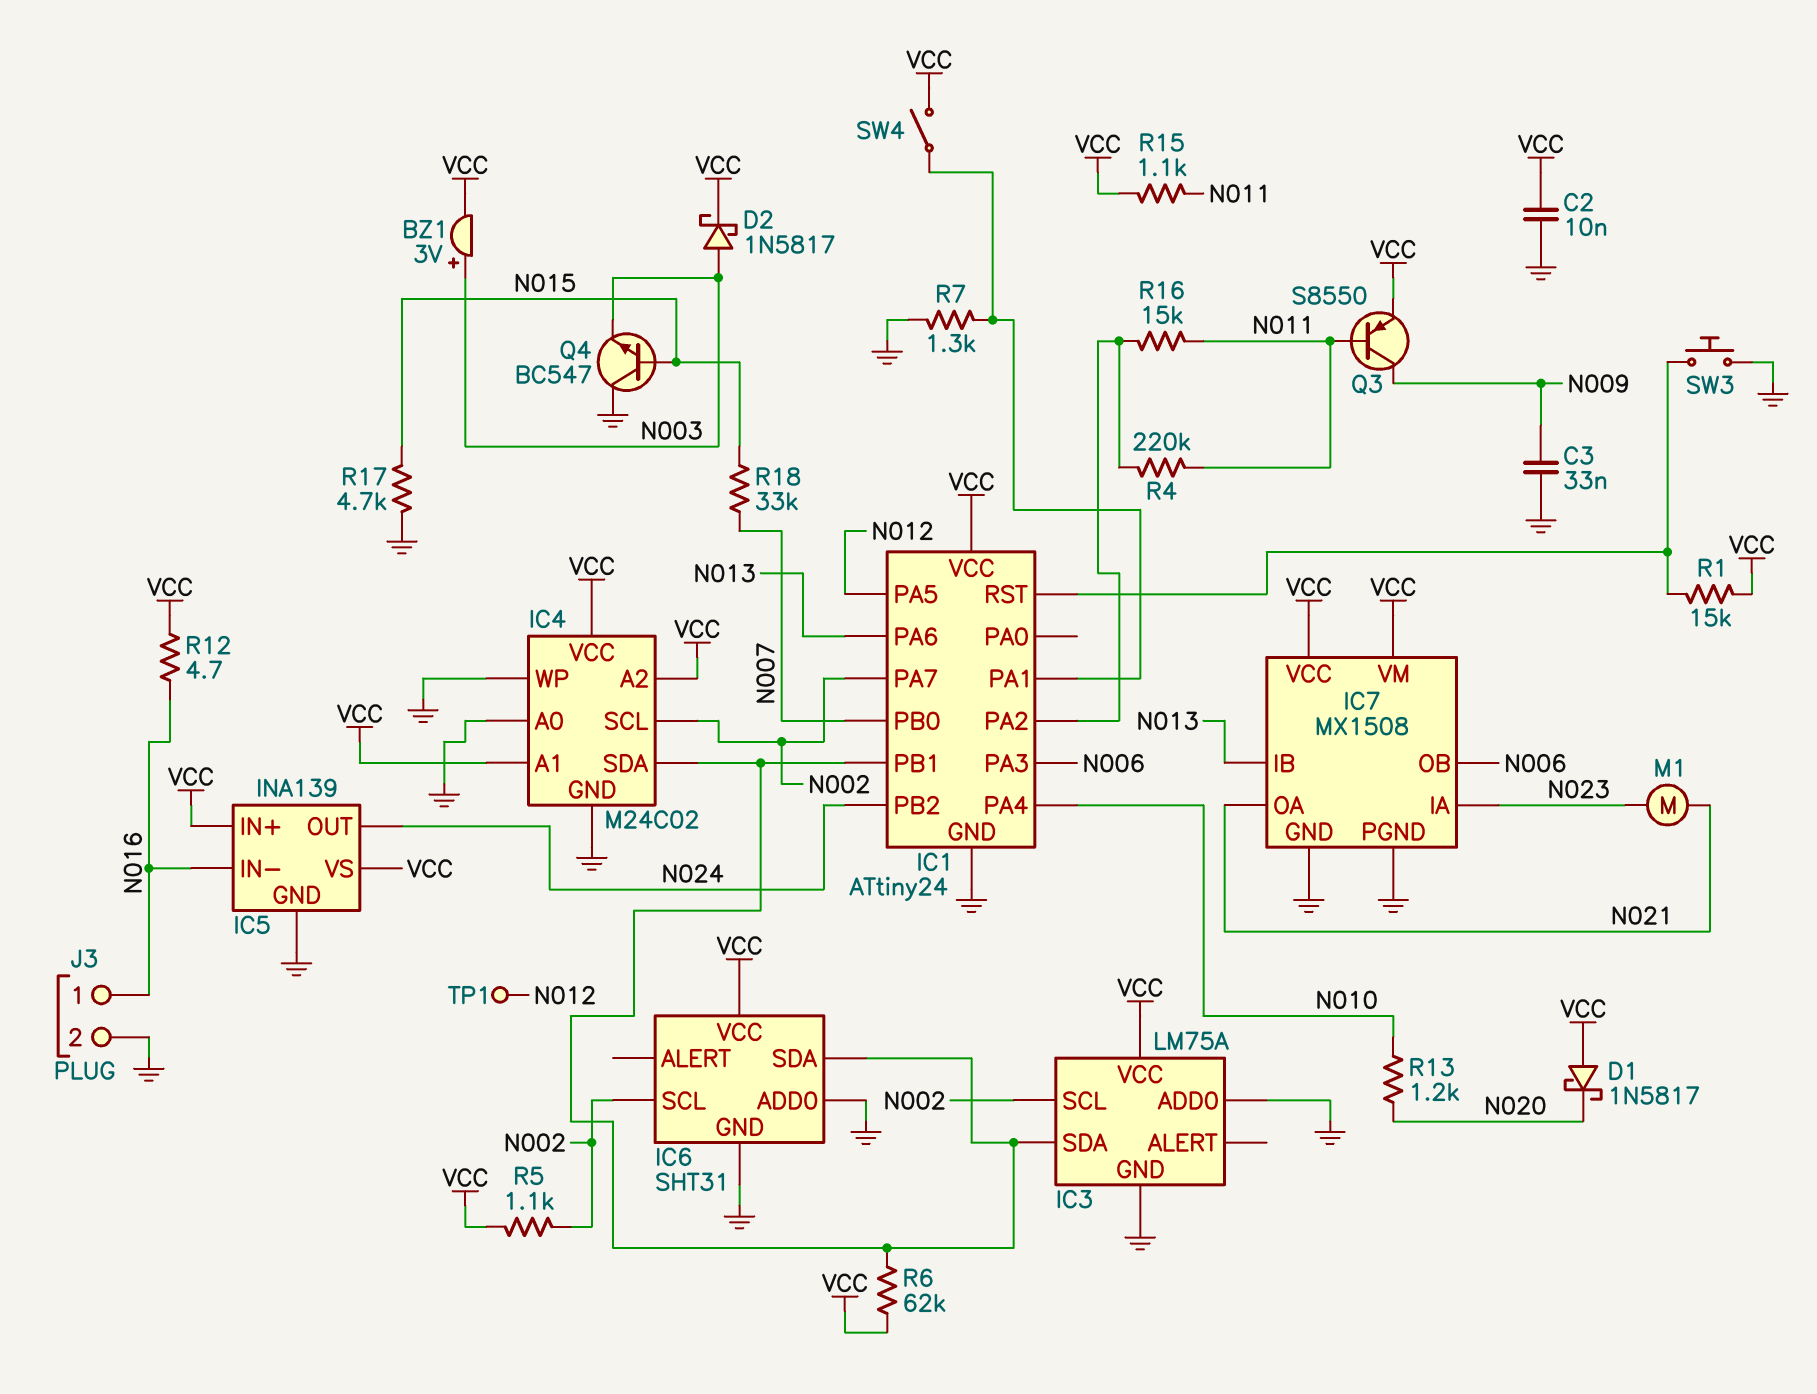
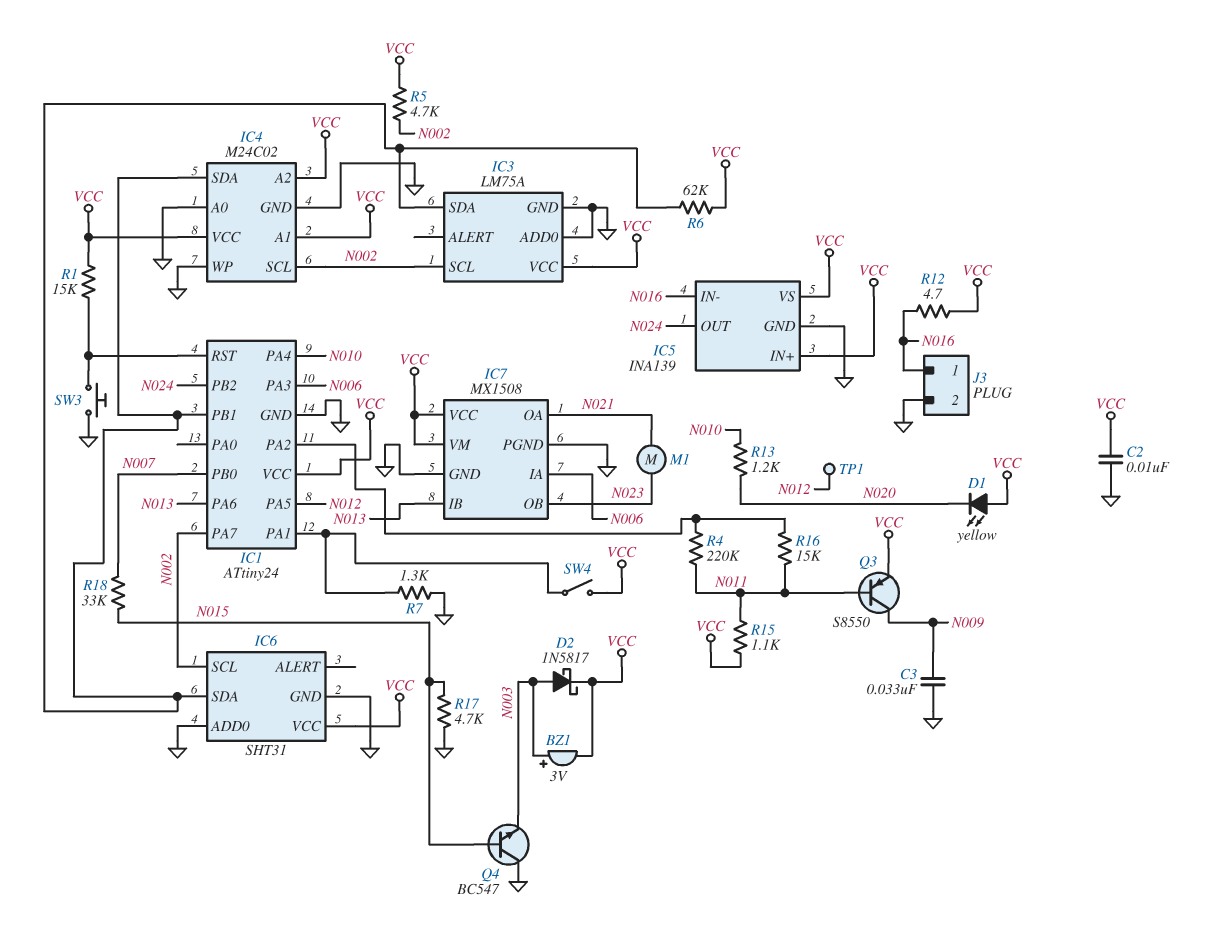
D1: schottky 1N5817 (A VCC, K N020) -> LED yellow (A VCC, K N020)
IC7 pin IA: N023 -> N006
IC7 pin OB: N006 -> N023
R5: 1.1k (N002, VCC) -> 4.7k (N002, VCC)

